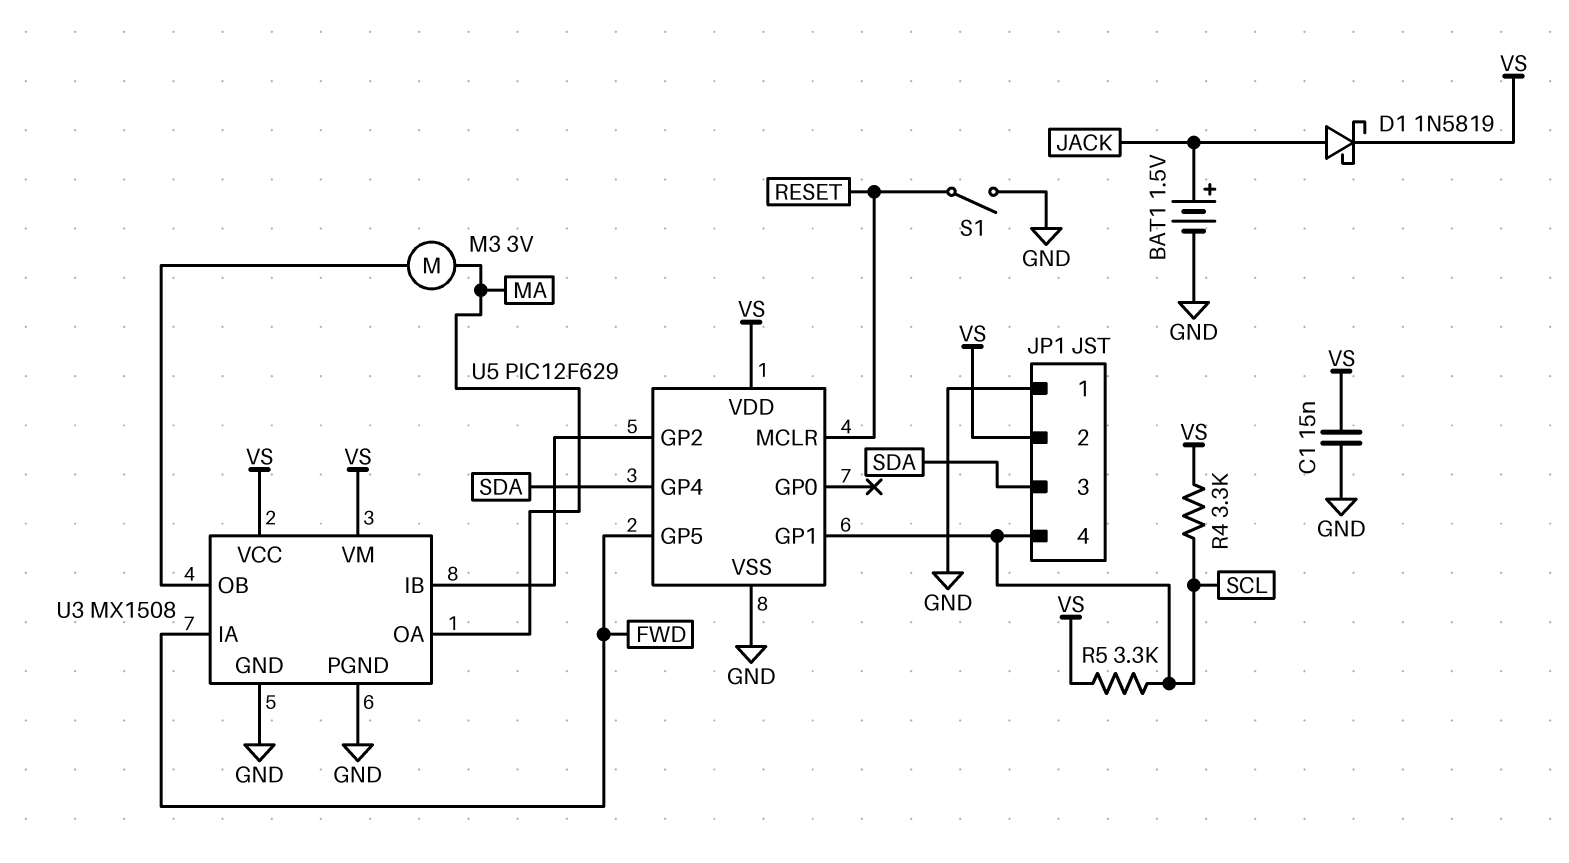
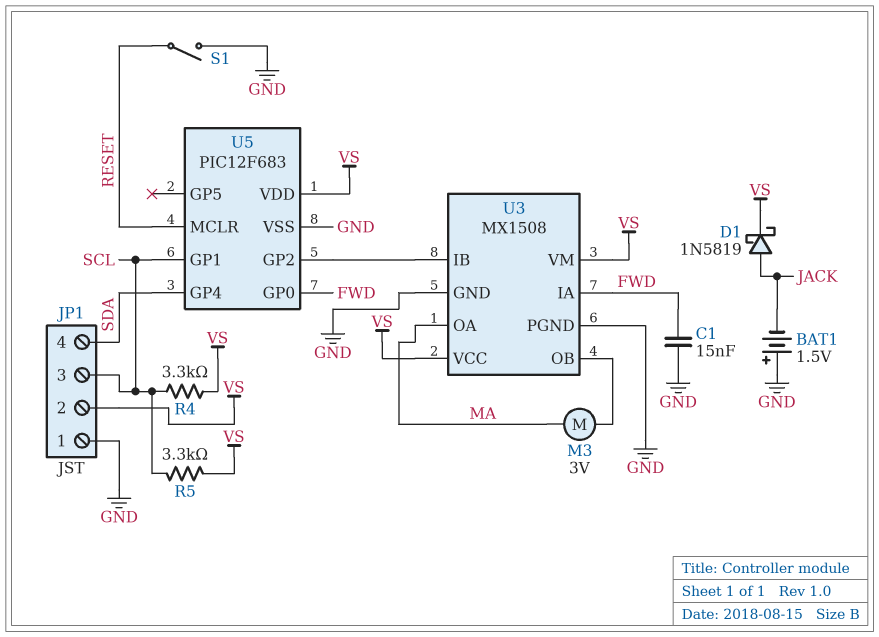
BAT1: 1.5V (plus JACK, minus GND) -> 1.5V (plus GND, minus JACK)
C1: 15nF (GND, VS) -> 15nF (FWD, GND)
JP1 pin 3: SDA -> SCL
JP1 pin 4: SCL -> SDA
U5: PIC12F629 -> PIC12F683
U5 pin GP0: none -> FWD
U5 pin GP5: FWD -> none

